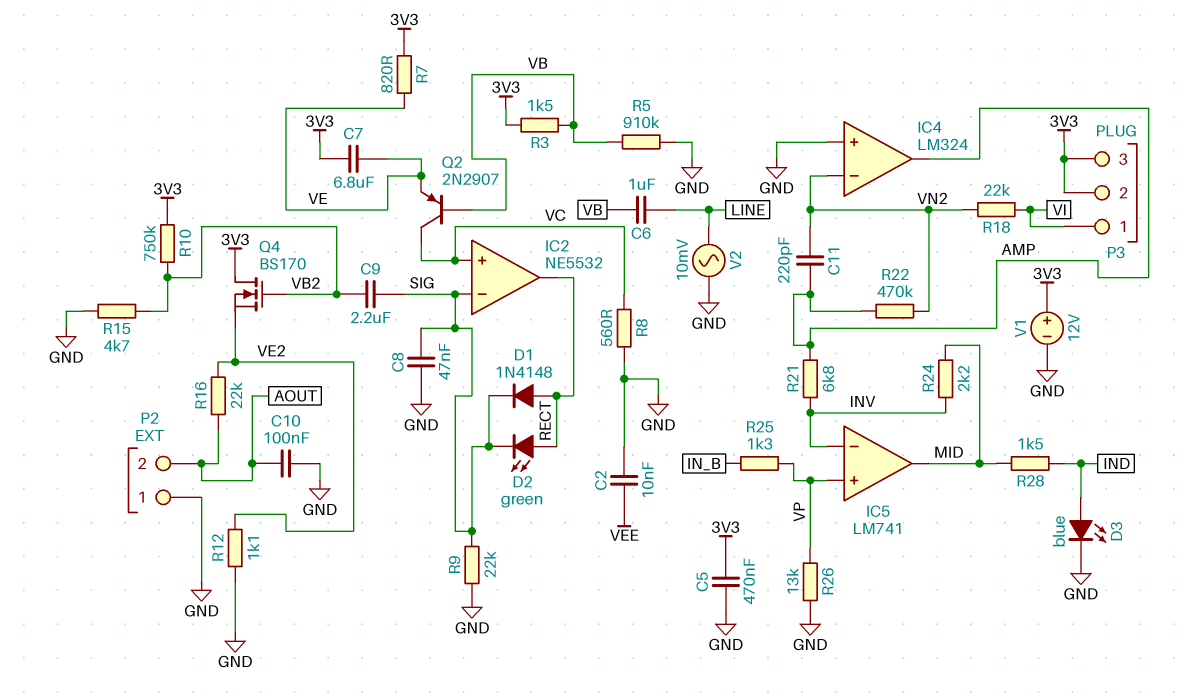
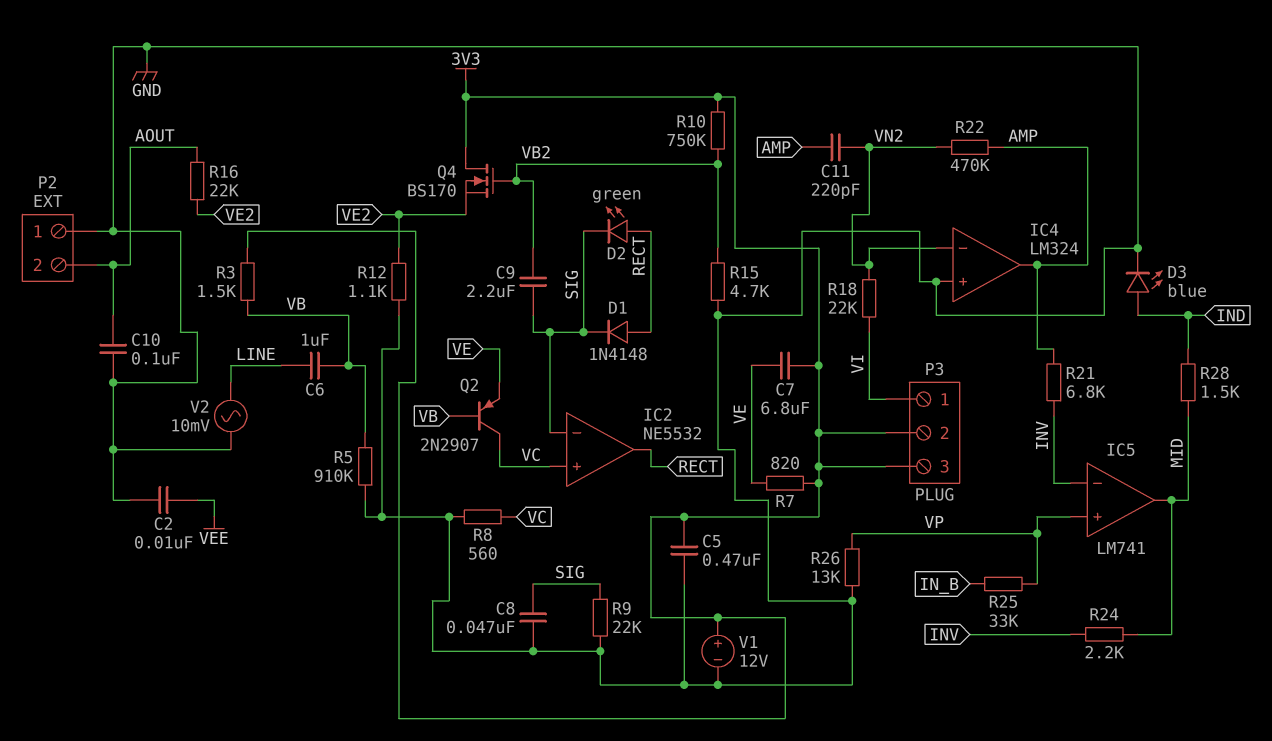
R25: 1.3k (IN_B, VP) -> 33k (IN_B, VP)

